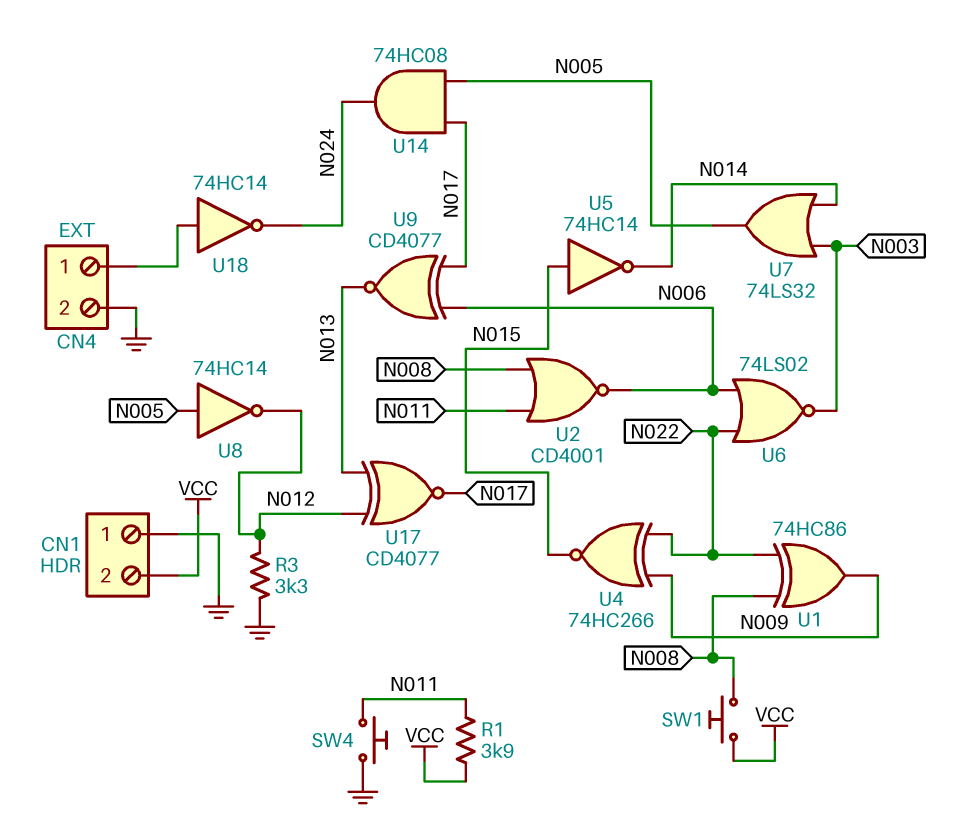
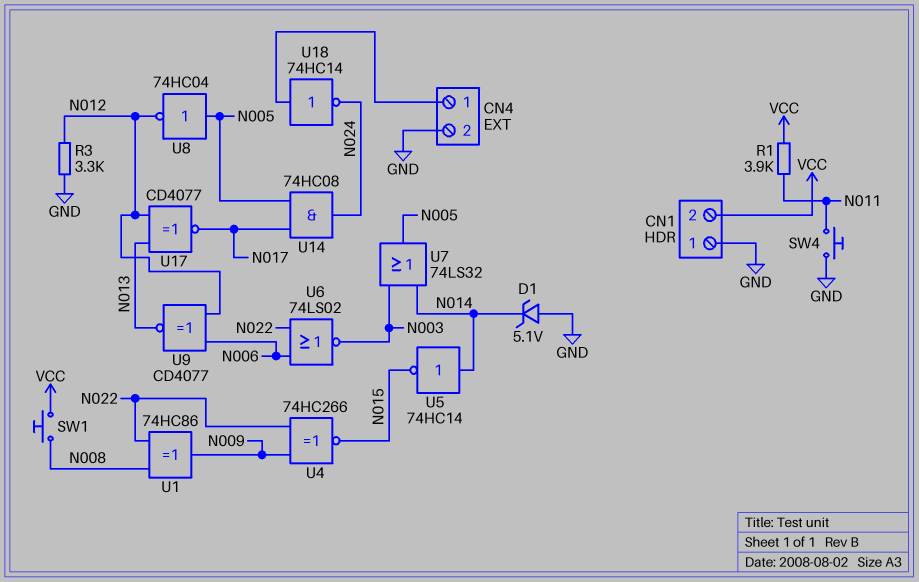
D1: none -> zener 5.1V (A GND, K N014)
U2: NOR CD4001 (in N008, in N011, out N006) -> none
U5: NOT 74HC14 (in N015, out N014) -> NOT 74HC14 (in N014, out N015)
U8: NOT 74HC14 (in N005, out N012) -> NOT 74HC04 (in N005, out N012)
U9: XNOR CD4077 (in N006, in N017, out N013) -> XNOR CD4077 (in N006, in N012, out N013)

